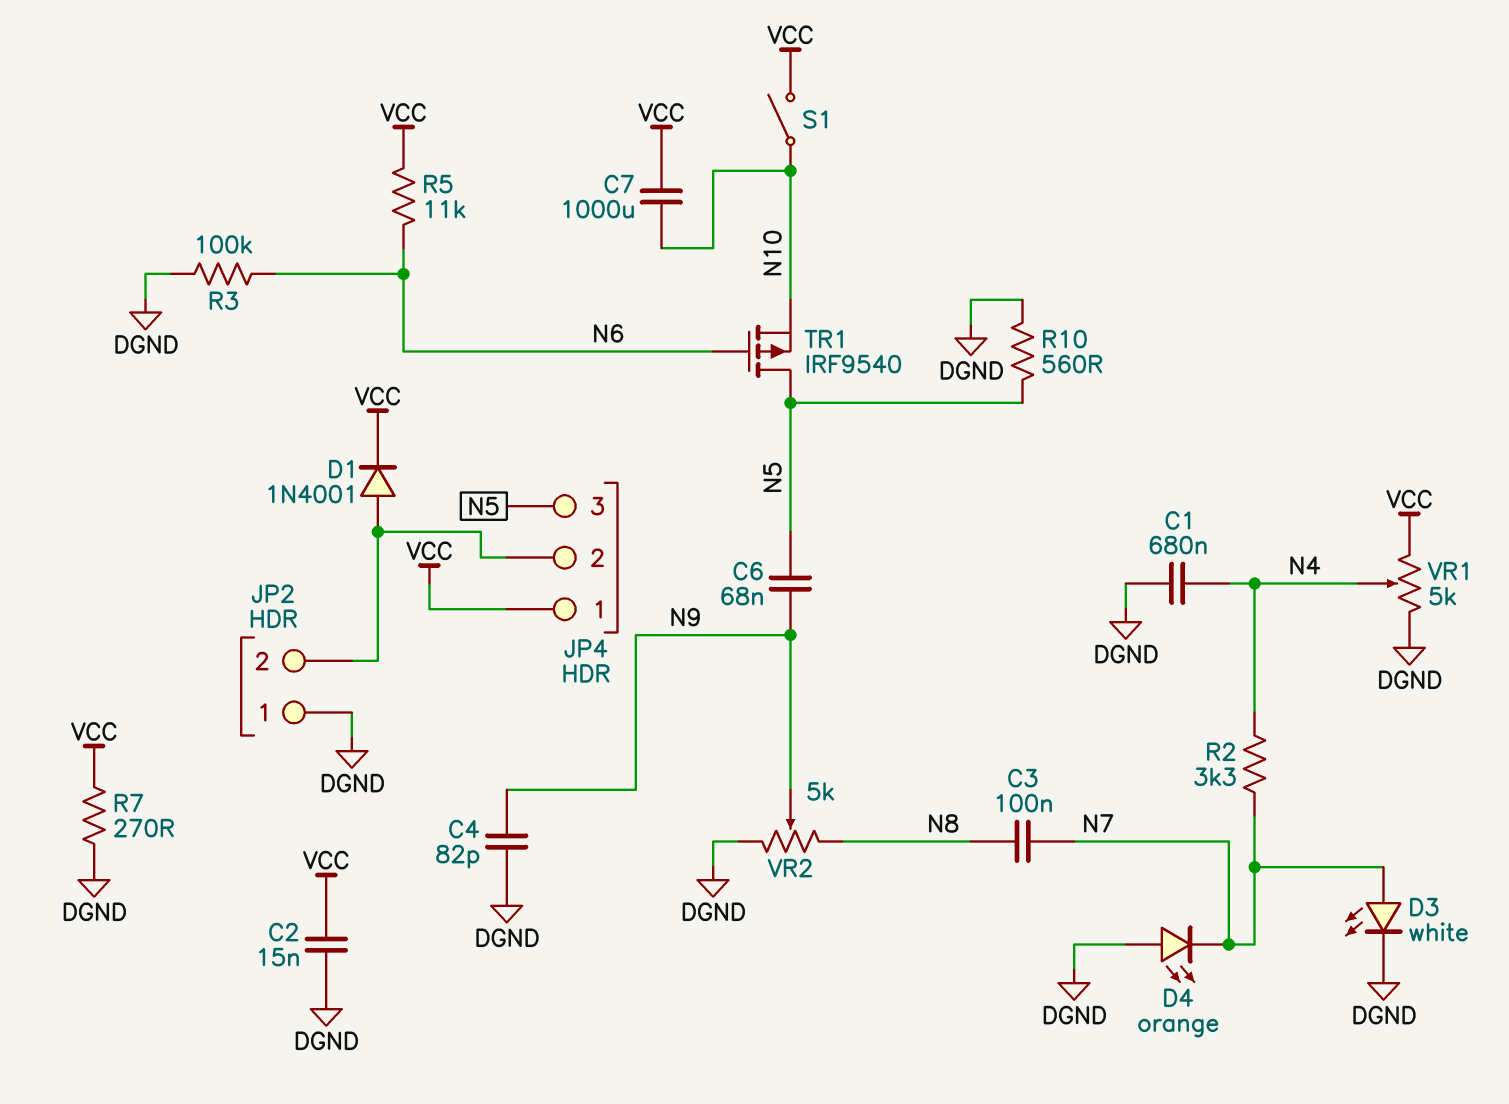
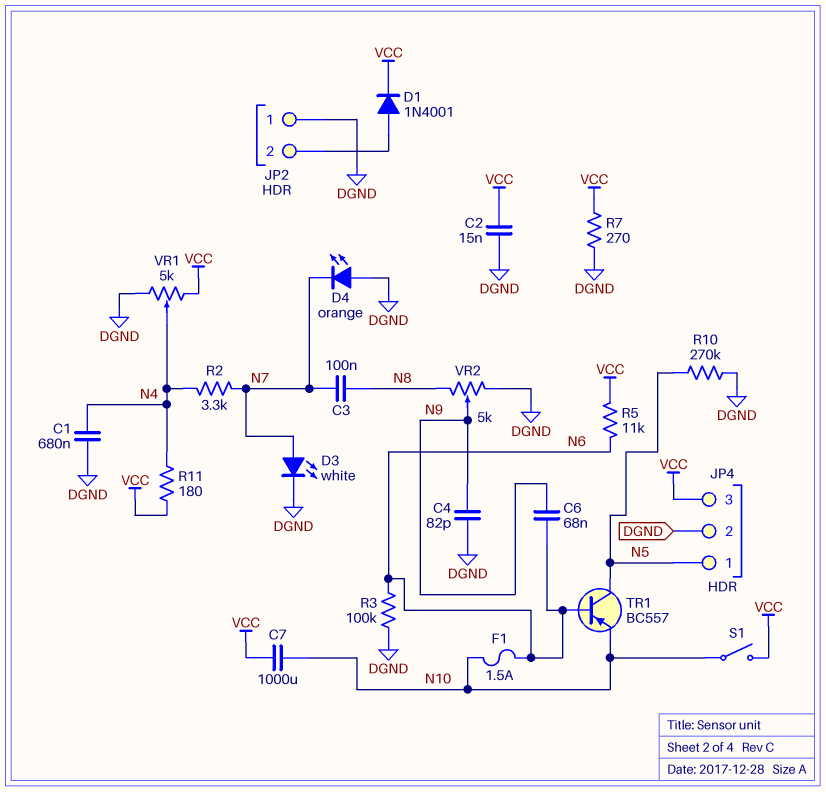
C6: 68nF (N5, N9) -> 68nF (N6, N9)
F1: none -> 1.5A (N6, N10)
JP4 pin 1: VCC -> N5
JP4 pin 2: JP2/2 -> DGND
JP4 pin 3: N5 -> VCC
R10: 560 (DGND, N5) -> 270k (DGND, N5)
R11: none -> 180 (N4, VCC)
TR1: PMOS IRF9540 (G N6, D N5, S N10) -> PNP BC557 (B N6, C N5, E N10)

